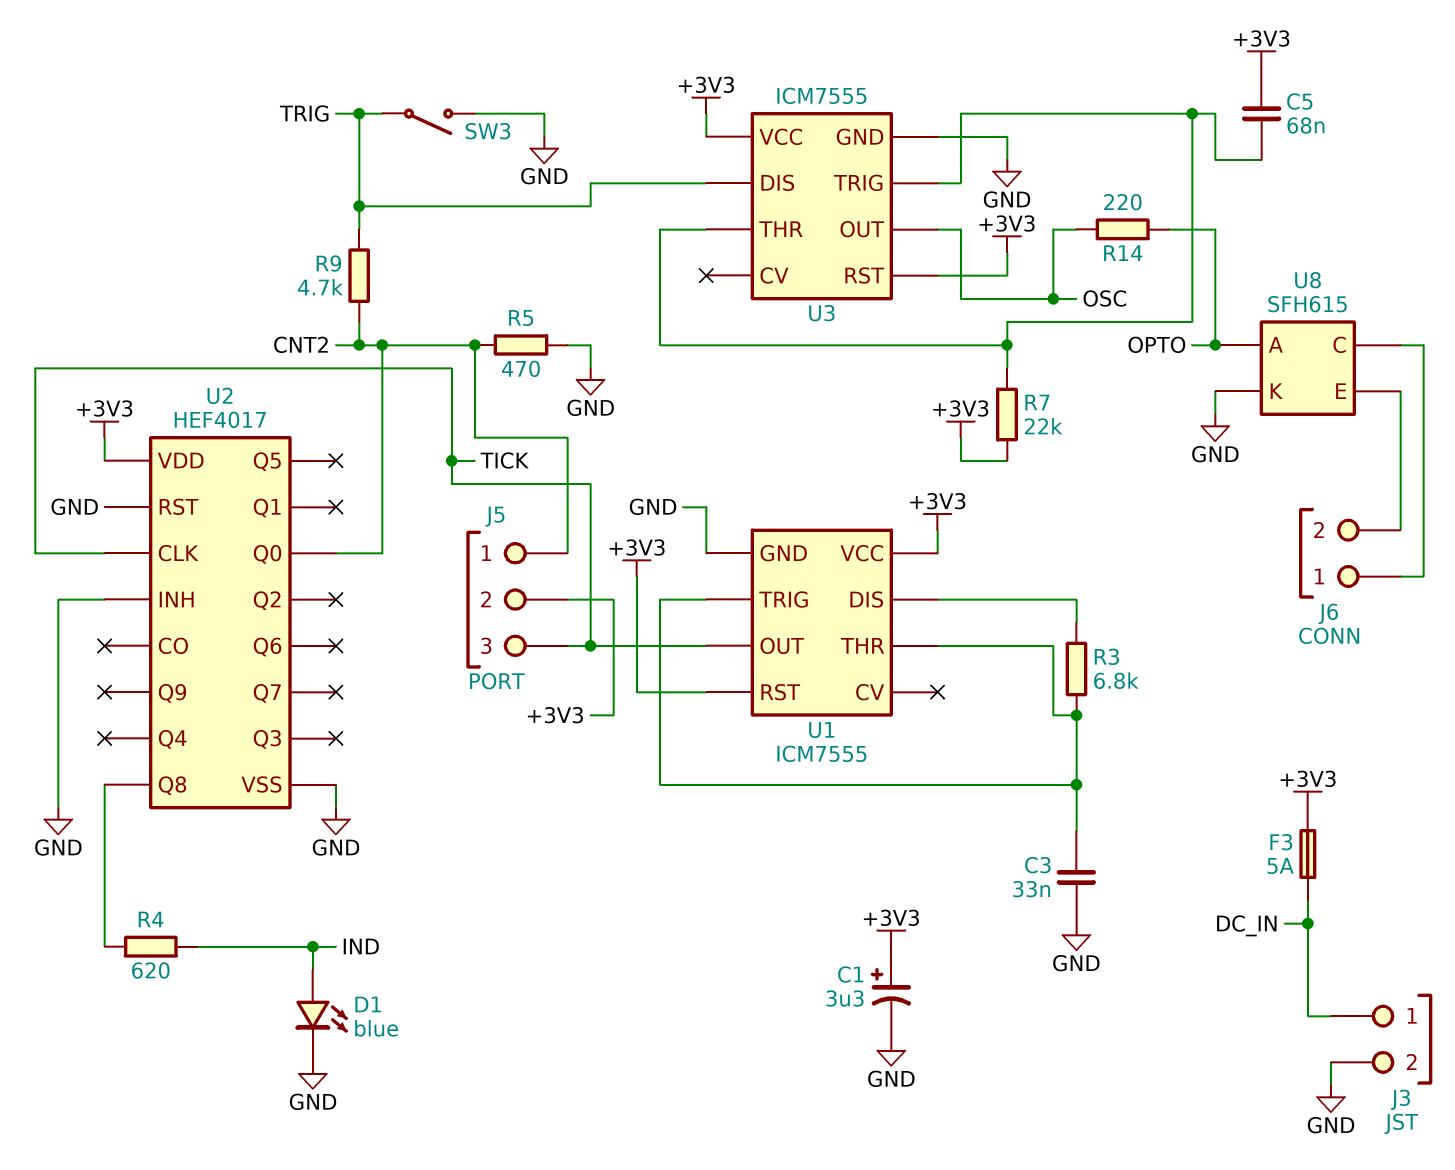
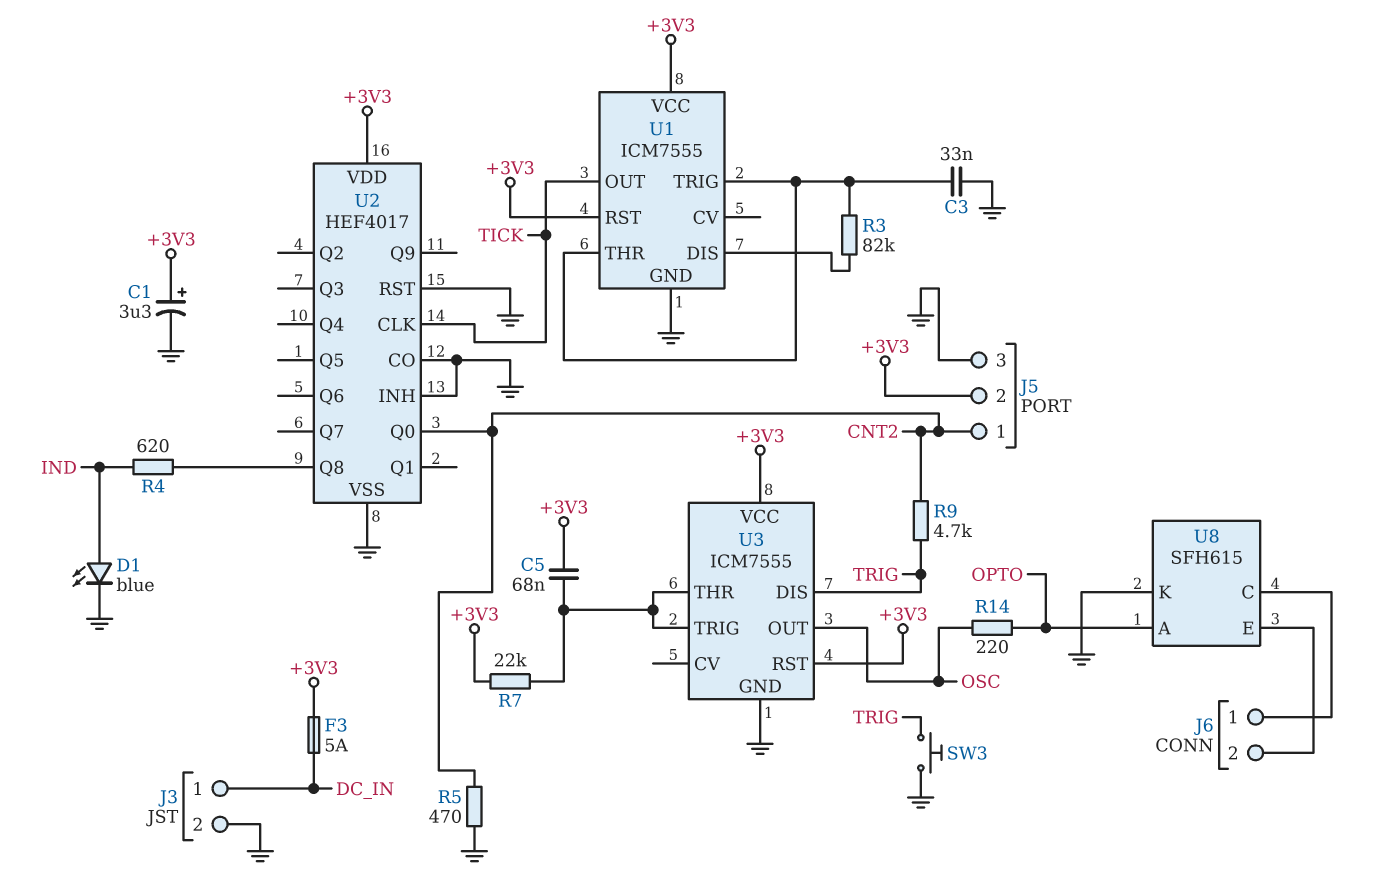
J5 pin 3: TICK -> GND
R3: 6.8k (U1/DIS, U1/THR) -> 82k (U1/DIS, U1/THR)
SW3: switch (GND, TRIG) -> button (GND, TRIG)
U2 pin CO: none -> GND

